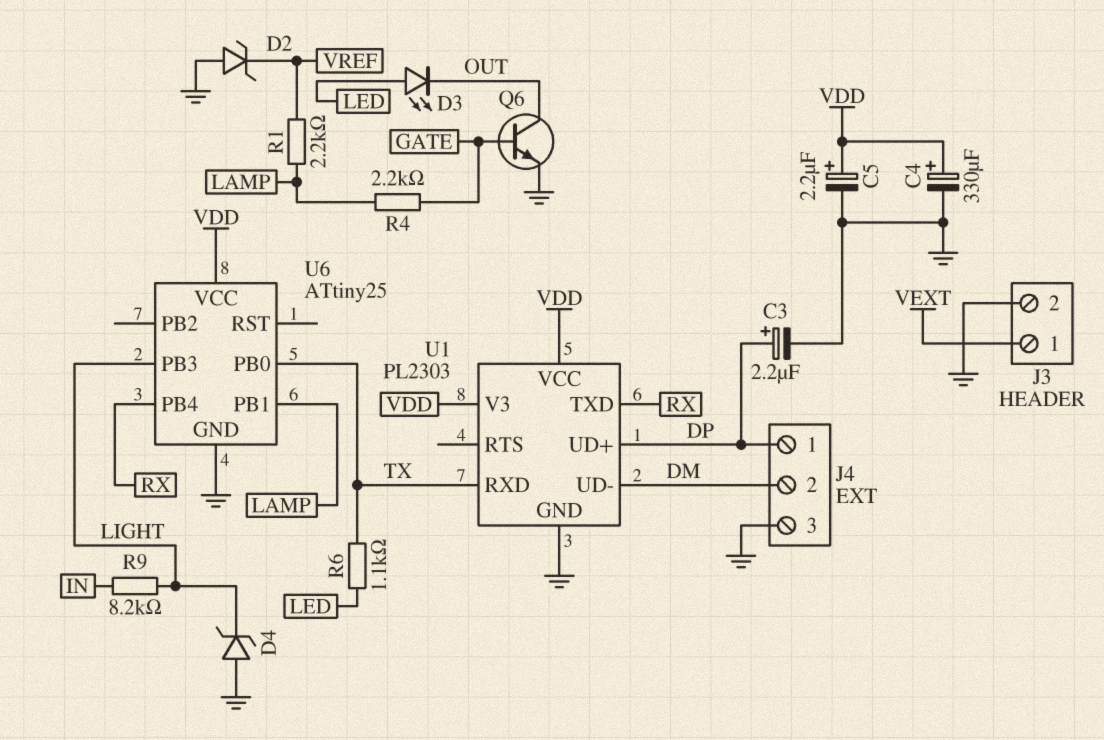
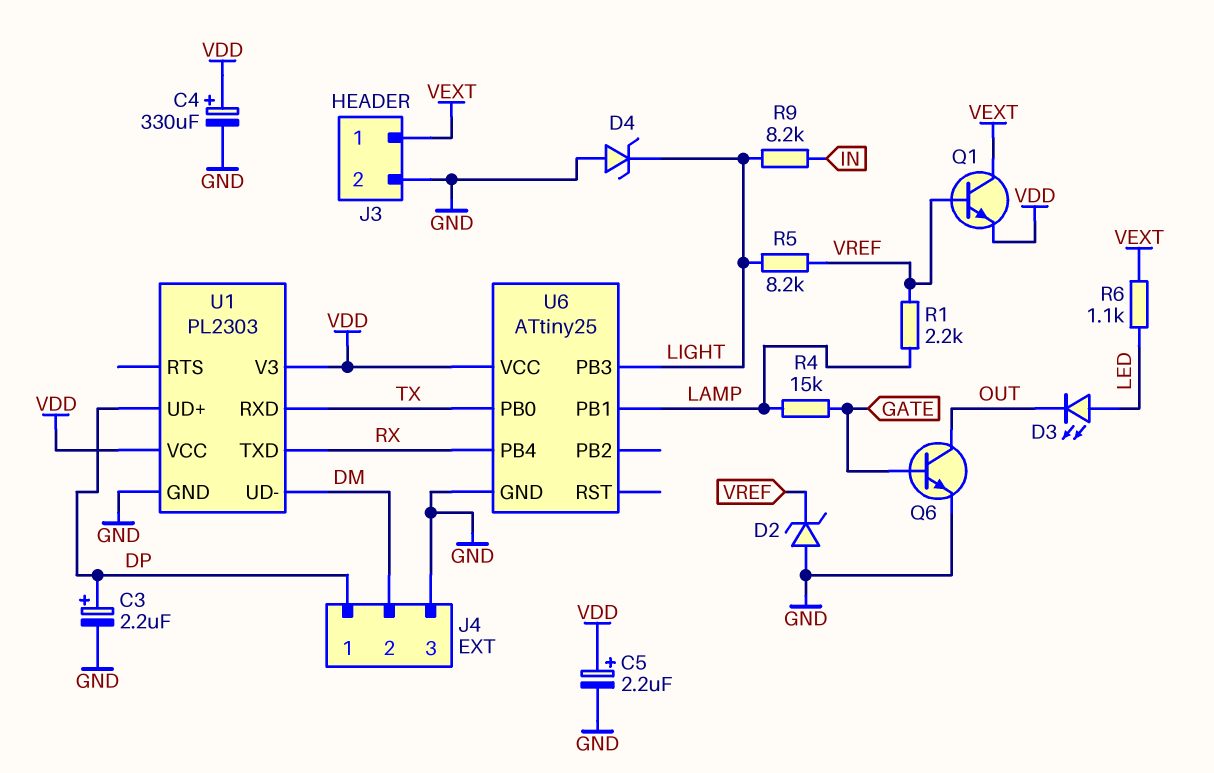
Q1: none -> NPN (B VREF, C VEXT, E VDD)
R4: 2.2k (GATE, LAMP) -> 15k (GATE, LAMP)
R5: none -> 8.2k (LIGHT, VREF)
R6: 1.1k (LED, TX) -> 1.1k (LED, VEXT)

